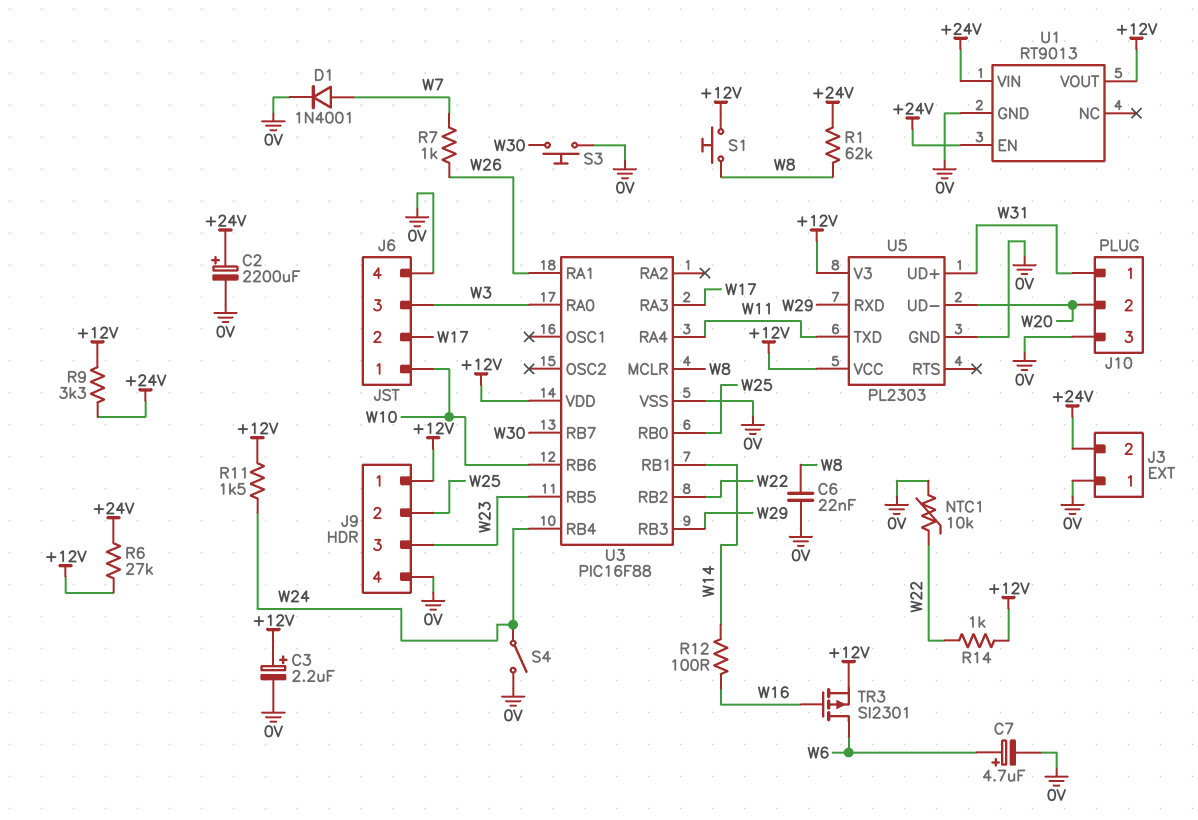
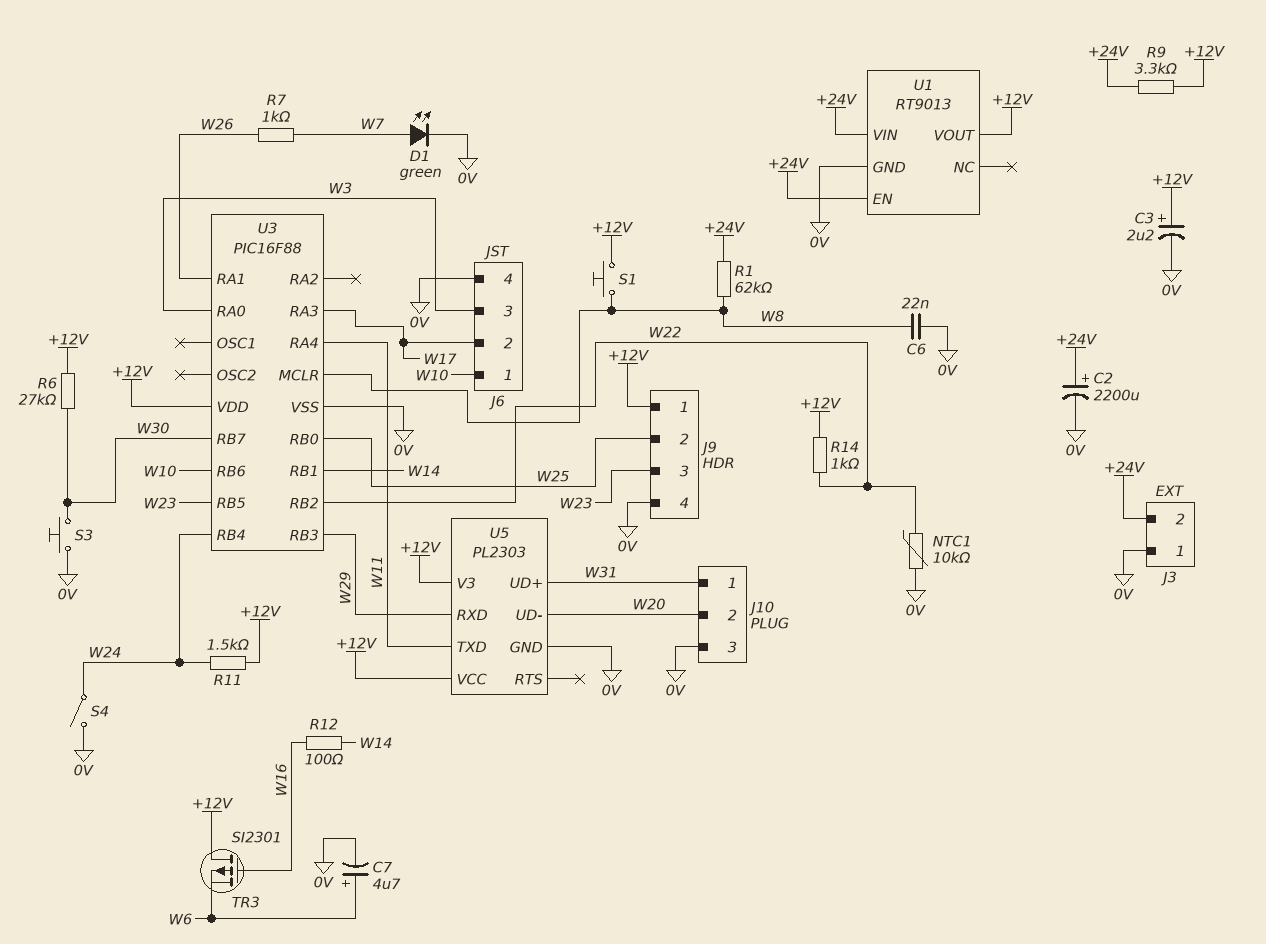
D1: diode 1N4001 (A W7, K 0V) -> LED green (A W7, K 0V)
R6: 27k (+12V, +24V) -> 27k (+12V, W30)
TR3: PMOS SI2301 (G W16, D W6, S +12V) -> PMOS SI2301 (G W16, D +12V, S W6)

